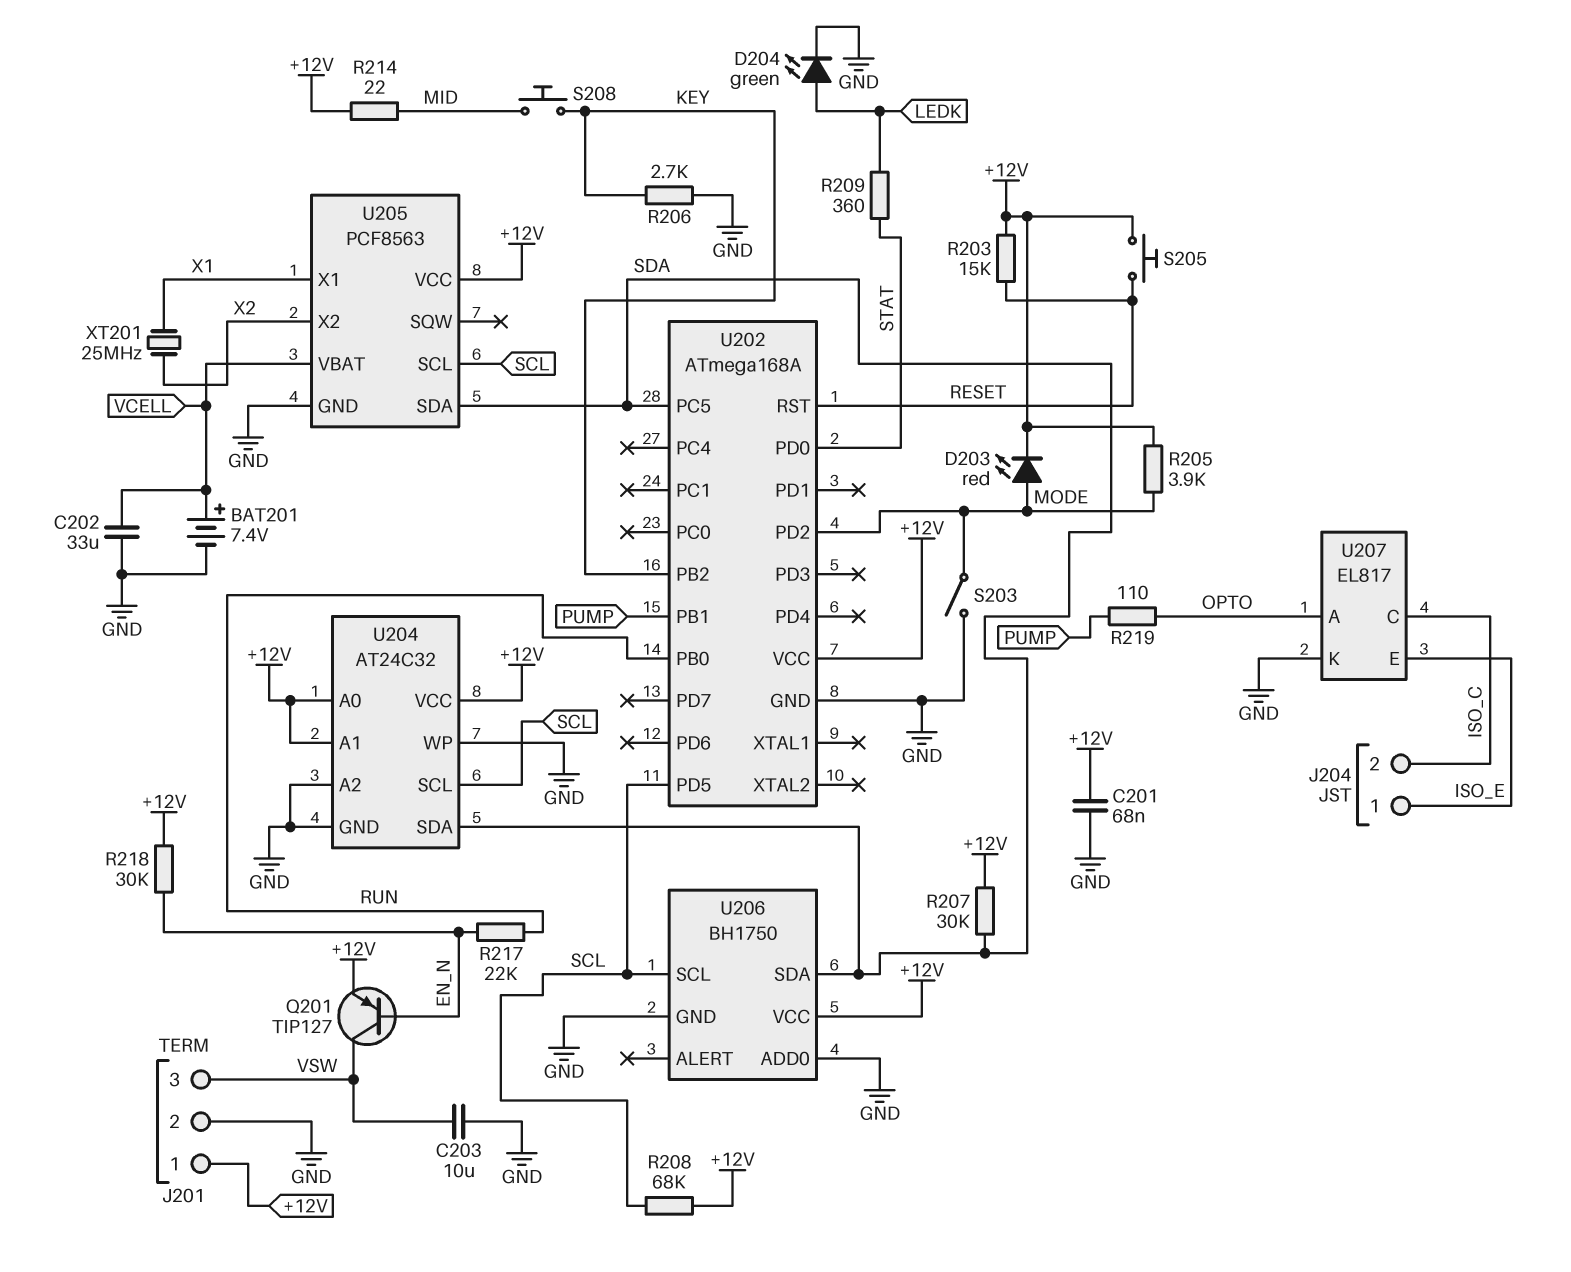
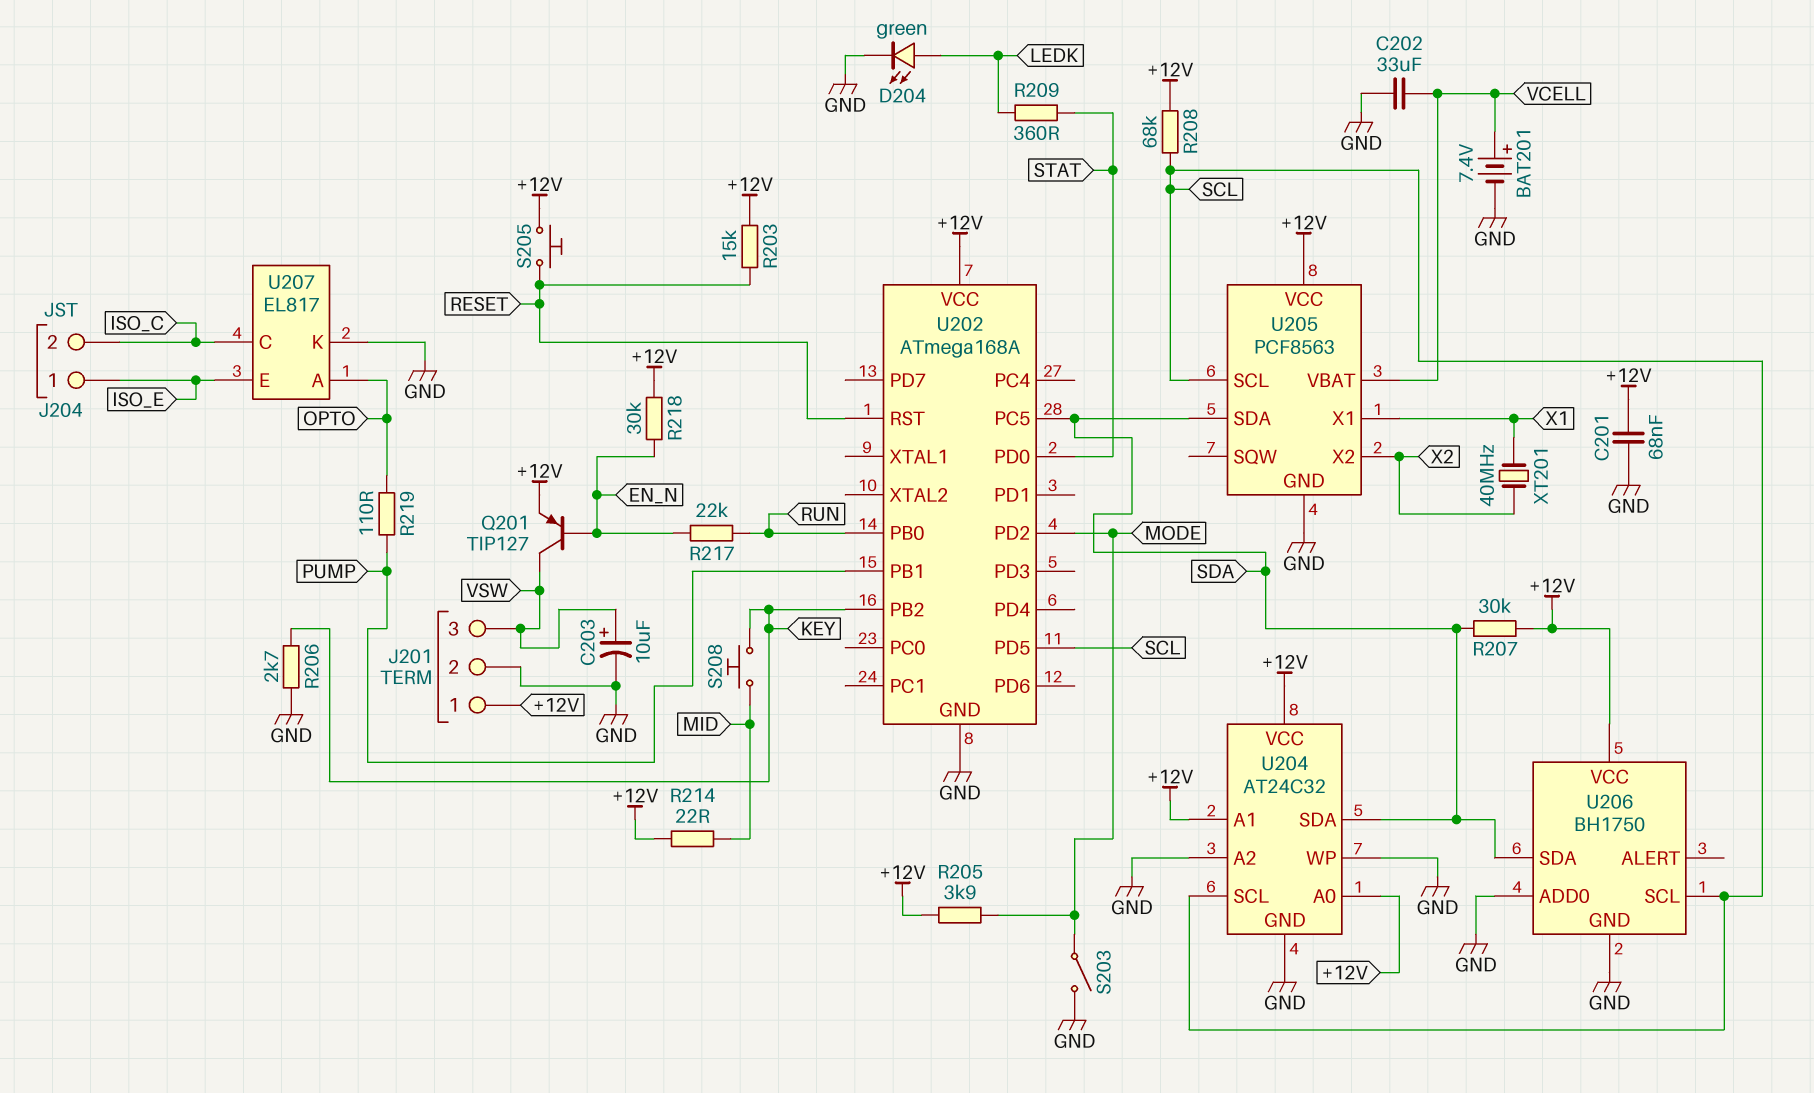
C203: 10uF (GND, VSW) -> 10uF (plus VSW, minus GND)
D203: LED red (A MODE, K +12V) -> none
XT201: 25MHz (X1, X2) -> 40MHz (X1, X2)

